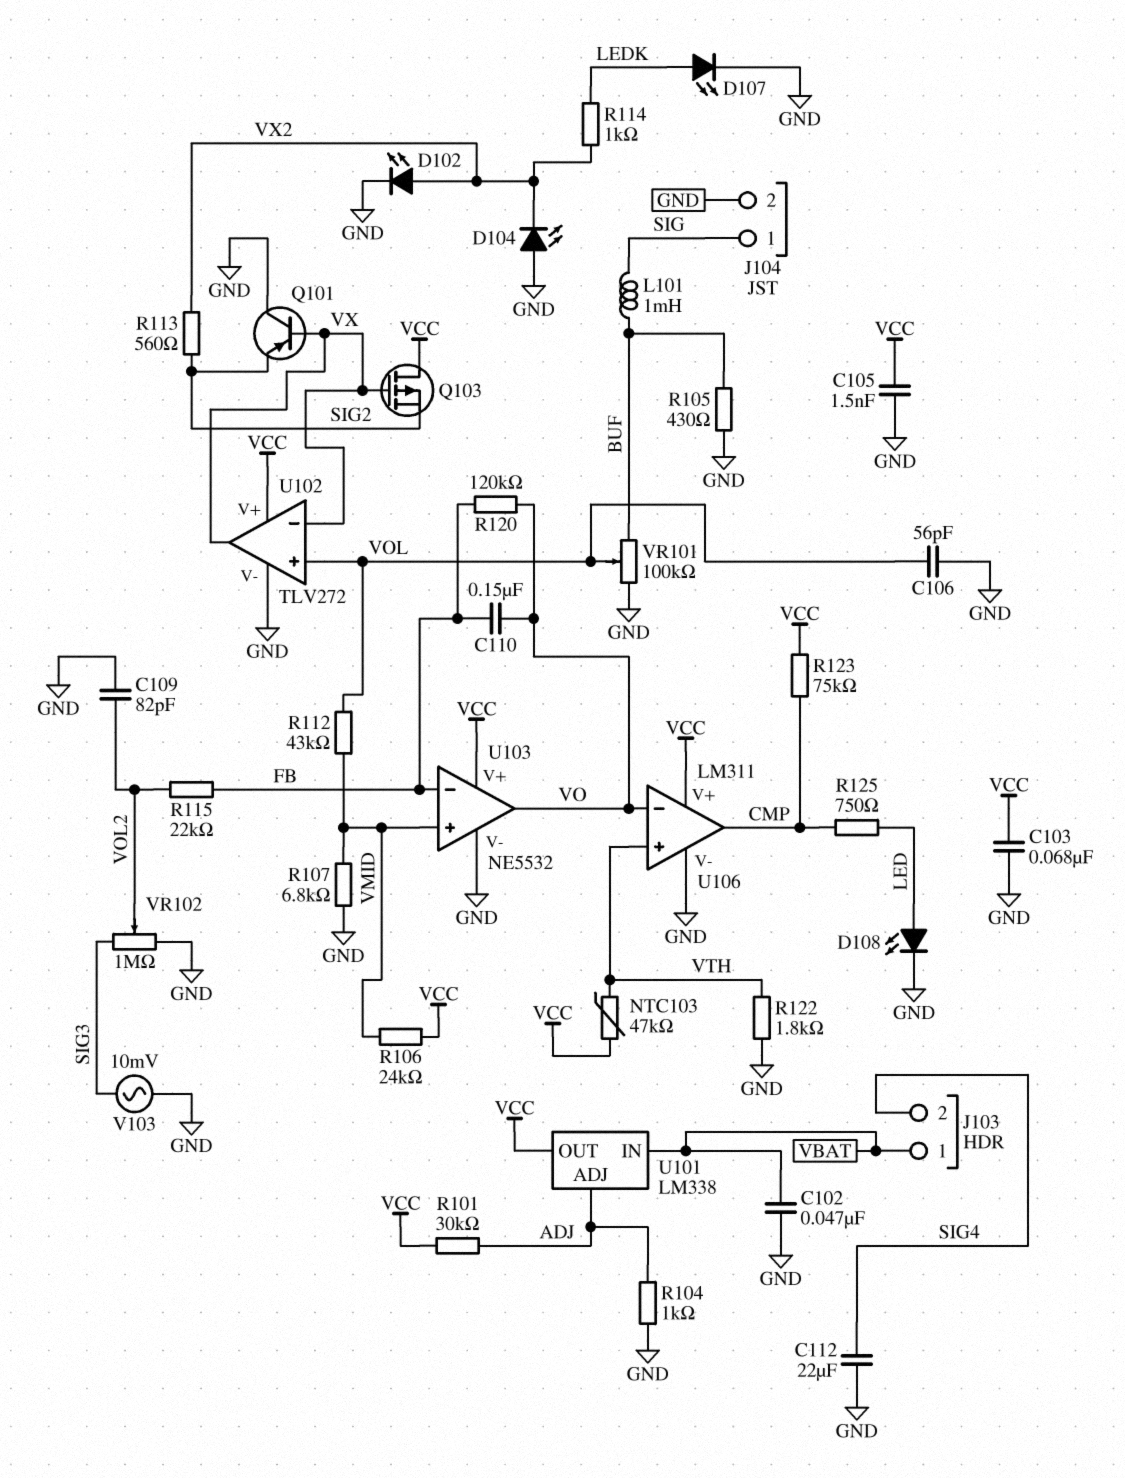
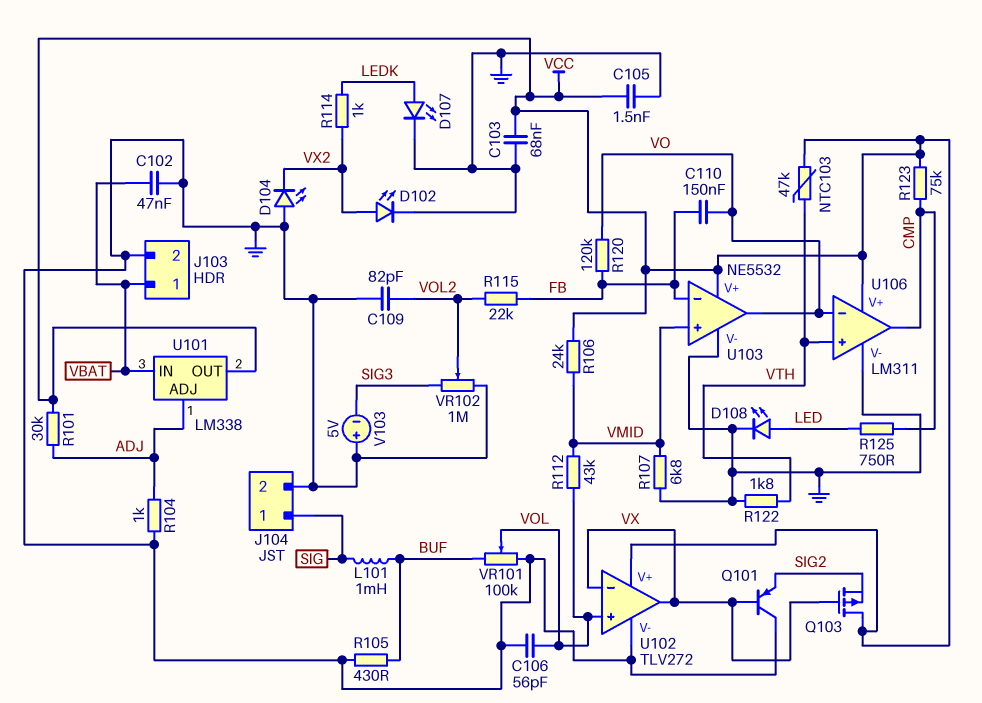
C112: 22uF (GND, SIG4) -> none
J103 pin 2: SIG4 -> GND
R113: 560 (SIG2, VX2) -> none
V103: AC 10mV (GND, SIG3) -> 5V (plus GND, minus SIG3)

